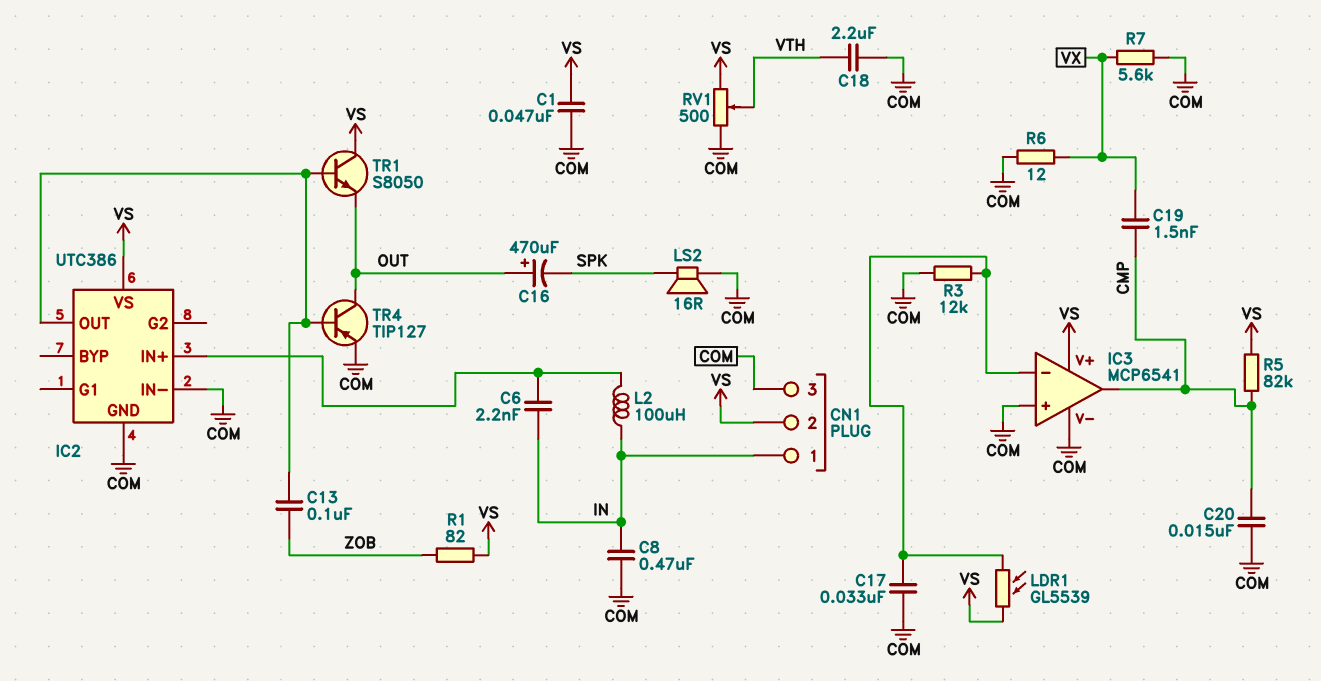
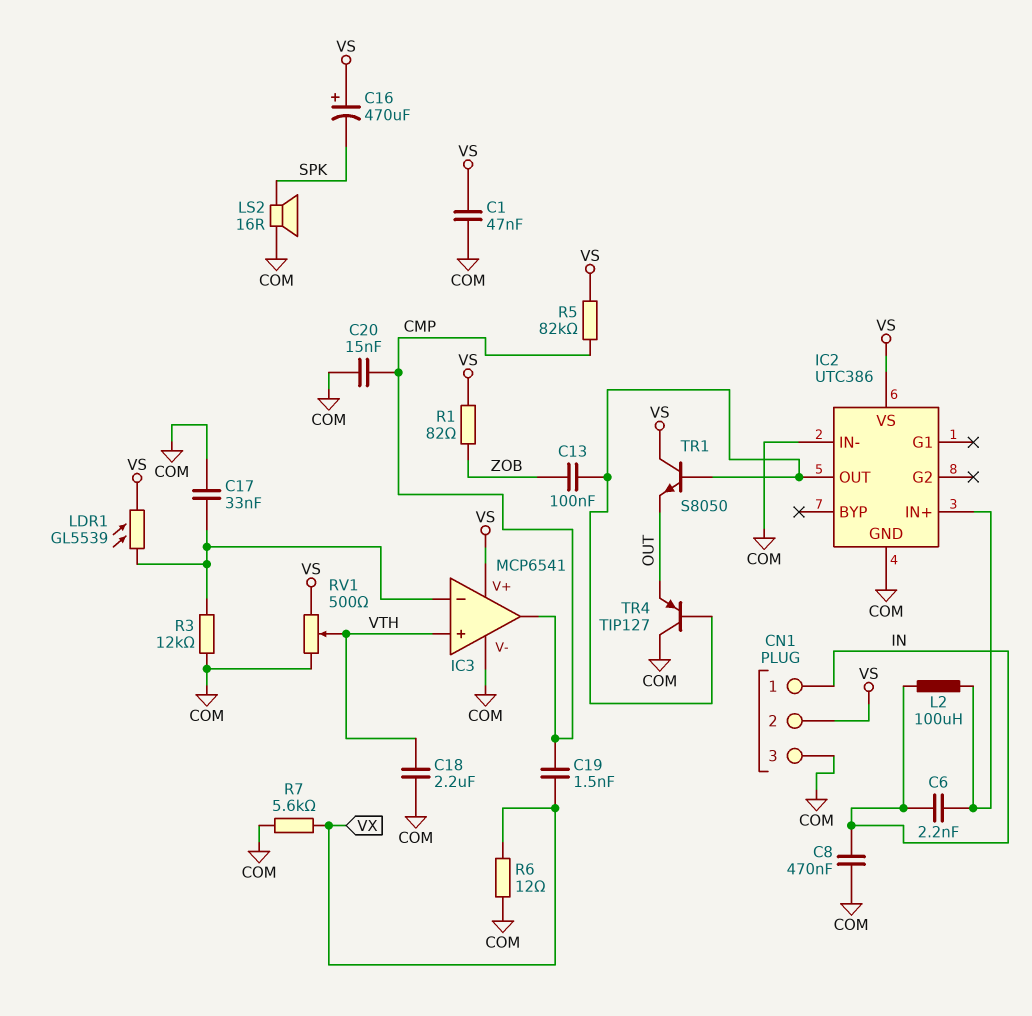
C16: 470uF (plus OUT, minus SPK) -> 470uF (plus VS, minus SPK)
IC3 pin in+: COM -> VTH
TR4: PNP TIP127 (B IC2/OUT, C OUT, E COM) -> PNP TIP127 (B IC2/OUT, C COM, E OUT)

